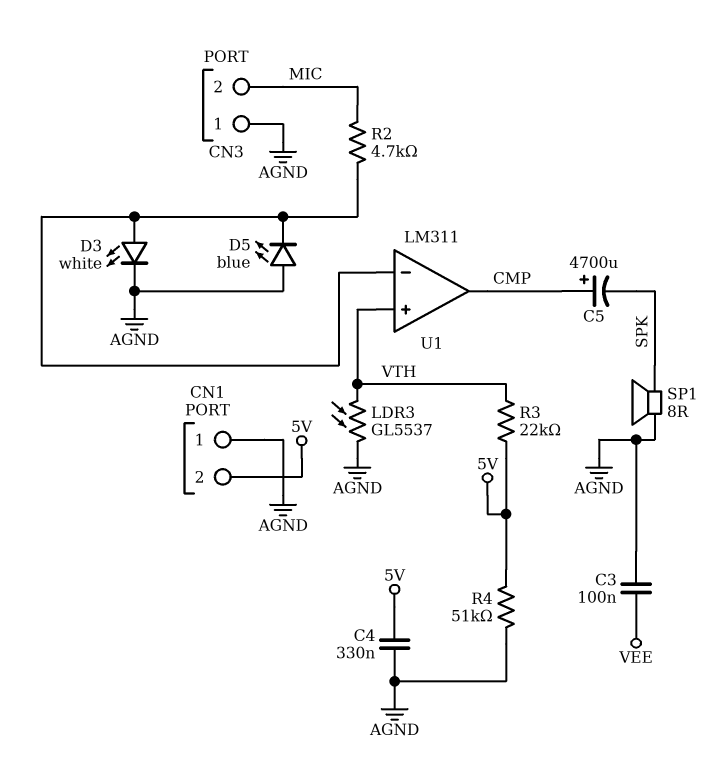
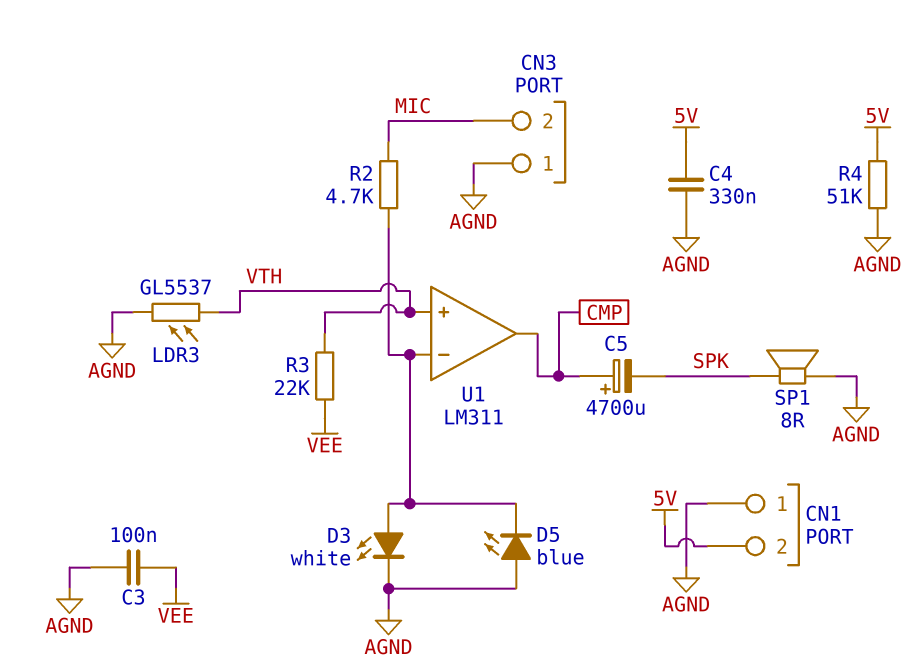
R3: 22k (5V, VTH) -> 22k (VEE, VTH)

